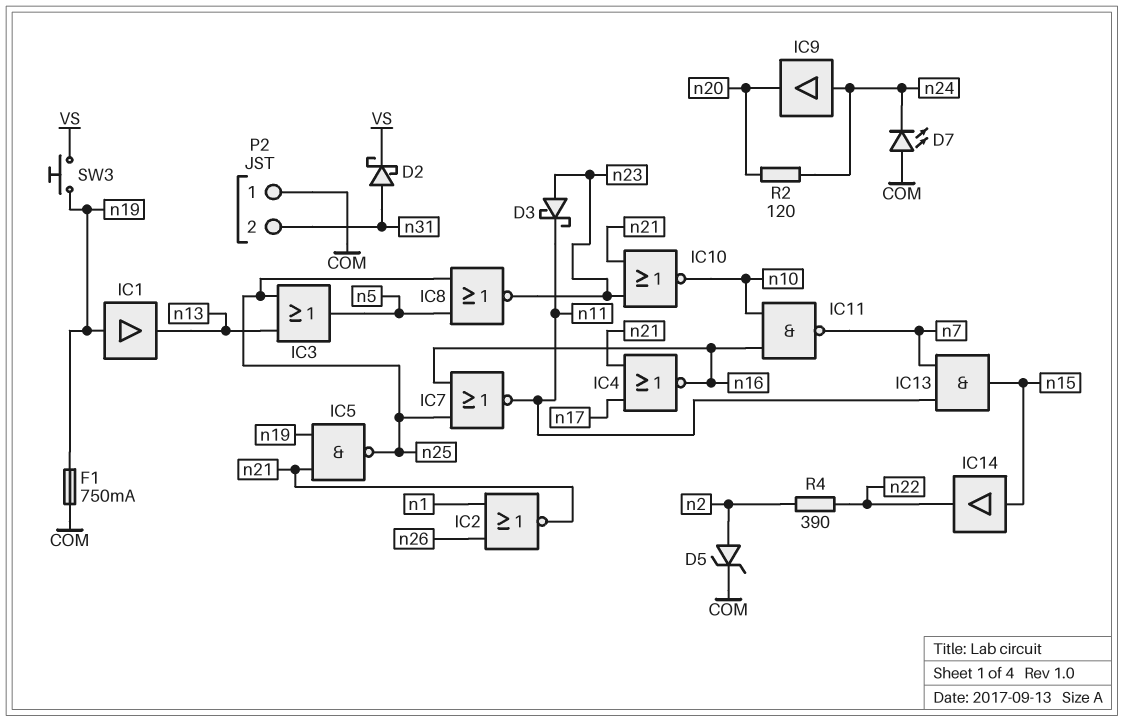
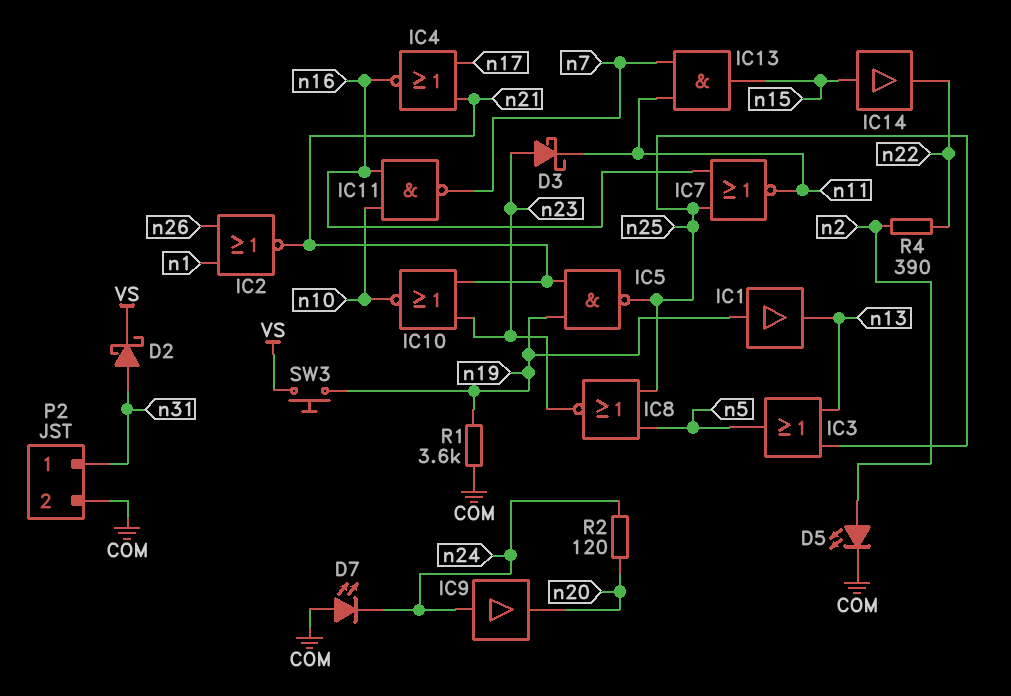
D5: zener (A n2, K COM) -> LED (A n2, K COM)
F1: 750mA (COM, n19) -> none
P2 pin 1: COM -> n31
P2 pin 2: n31 -> COM
R1: none -> 3.6k (COM, n19)

